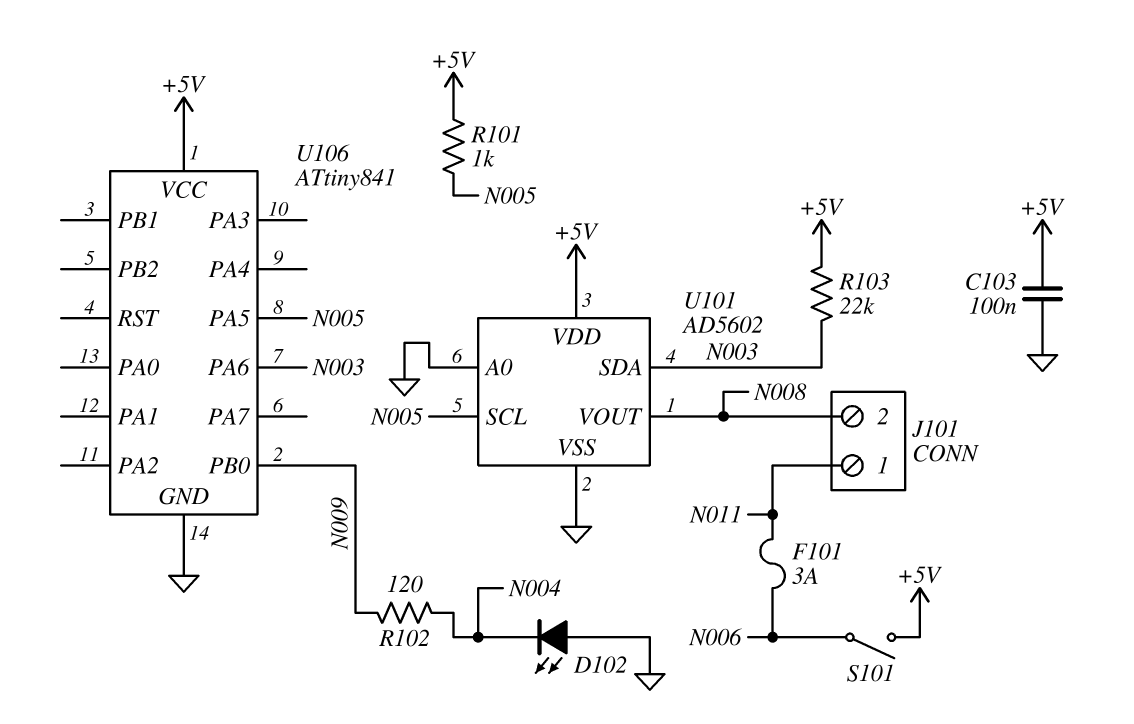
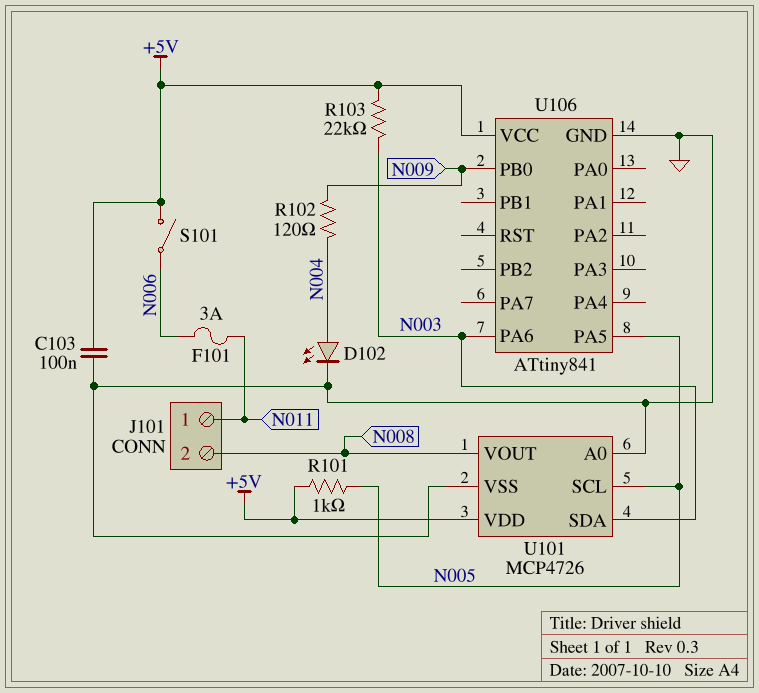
D102: LED (A GND, K N004) -> LED (A N004, K GND)
U101: AD5602 -> MCP4726

